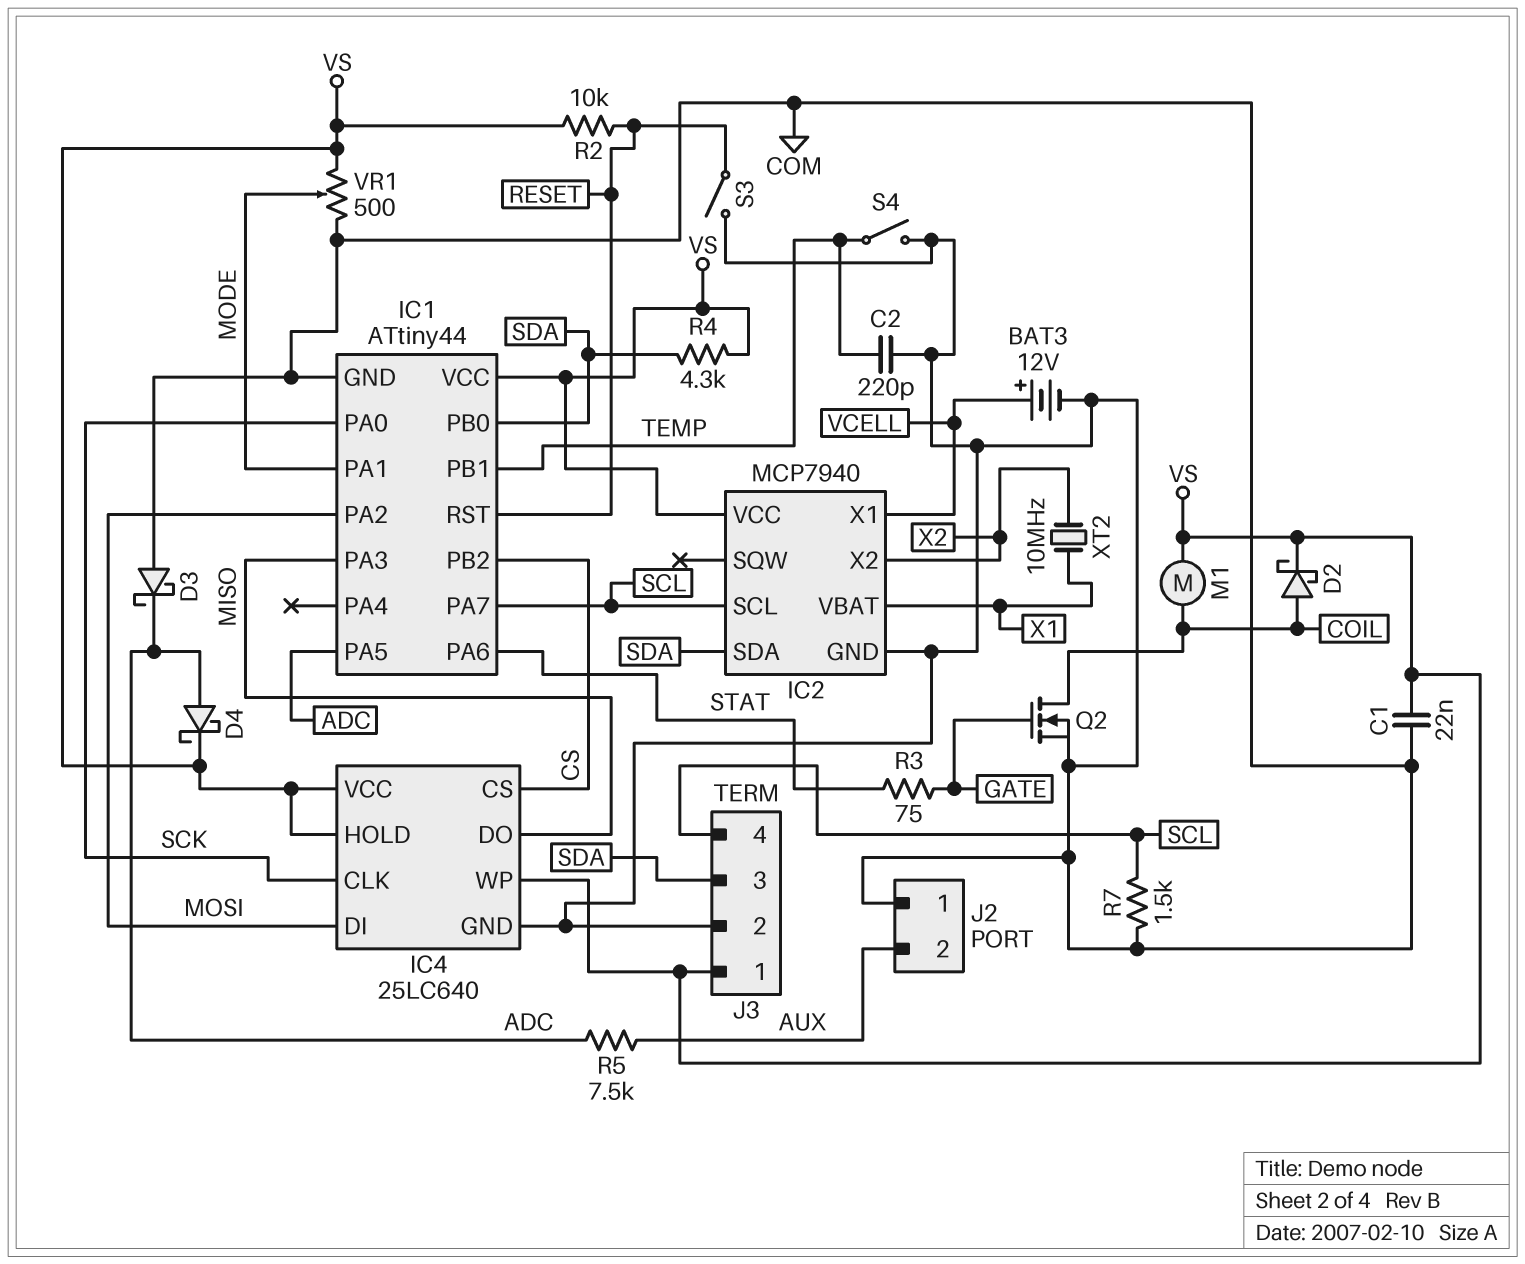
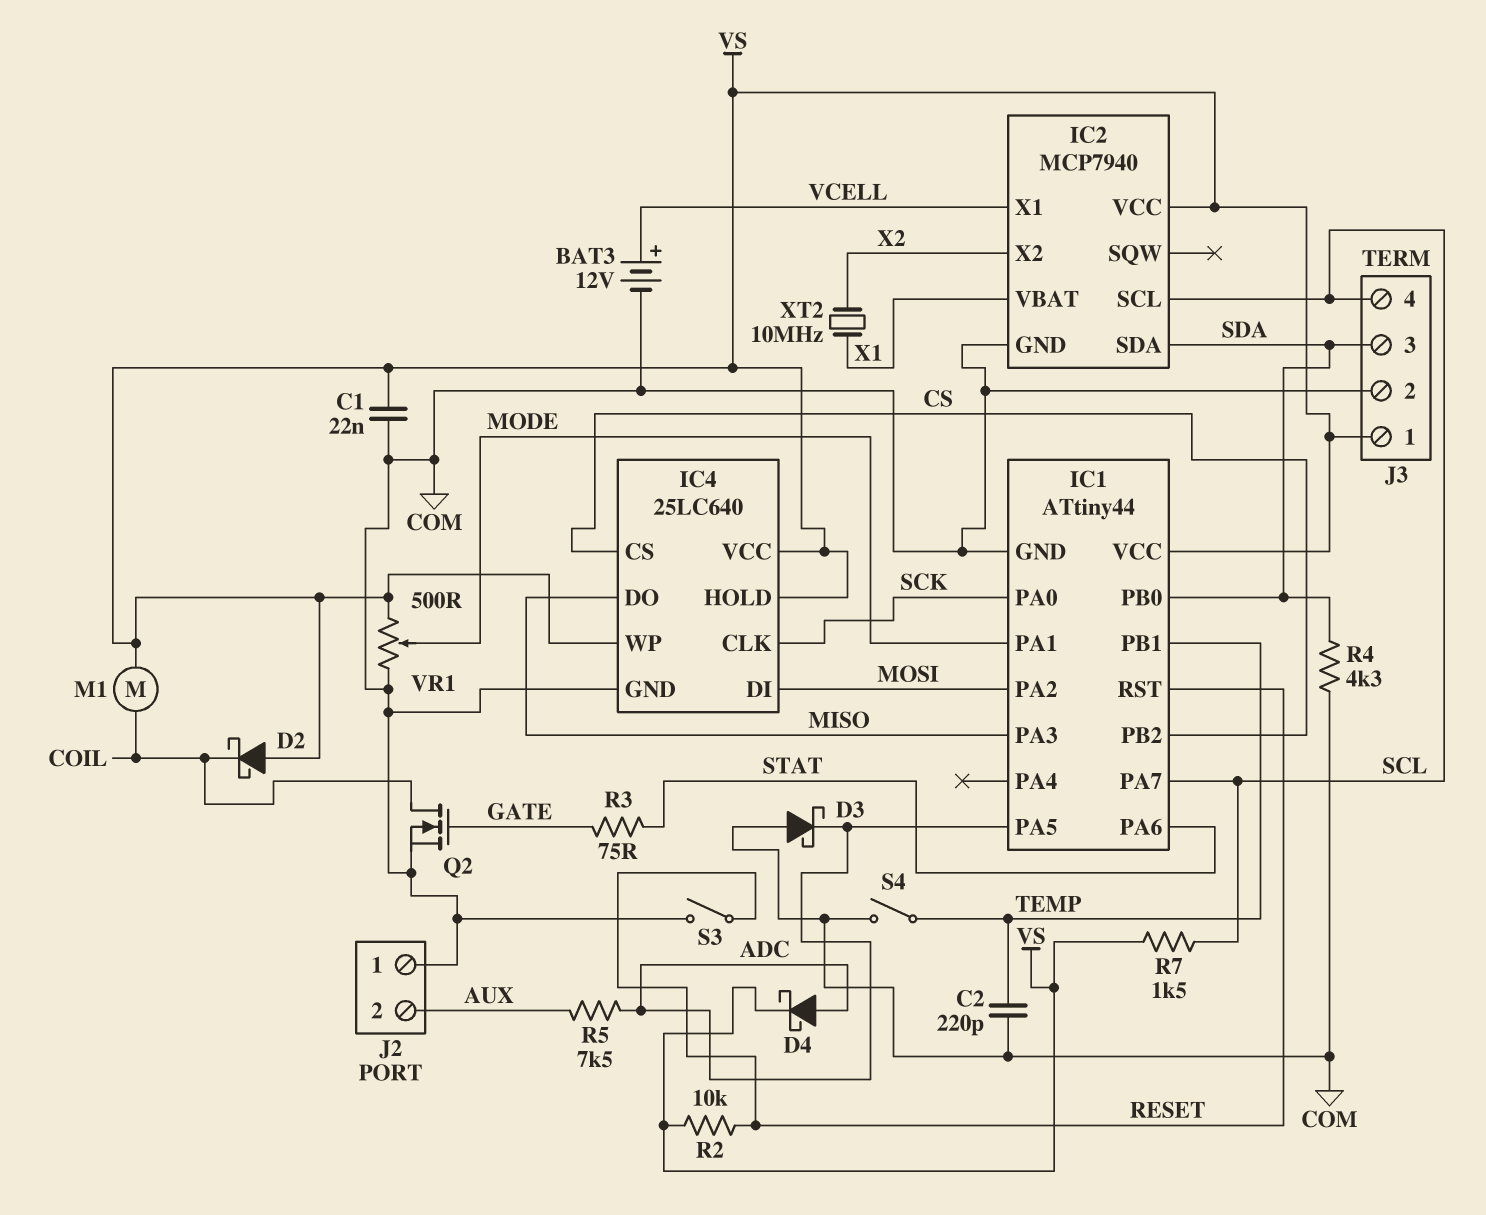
D2: schottky (A COIL, K VS) -> schottky (A VS, K COIL)
R4: 4.3k (SDA, VS) -> 4.3k (COM, SDA)
R7: 1.5k (COM, SCL) -> 1.5k (SCL, VS)

